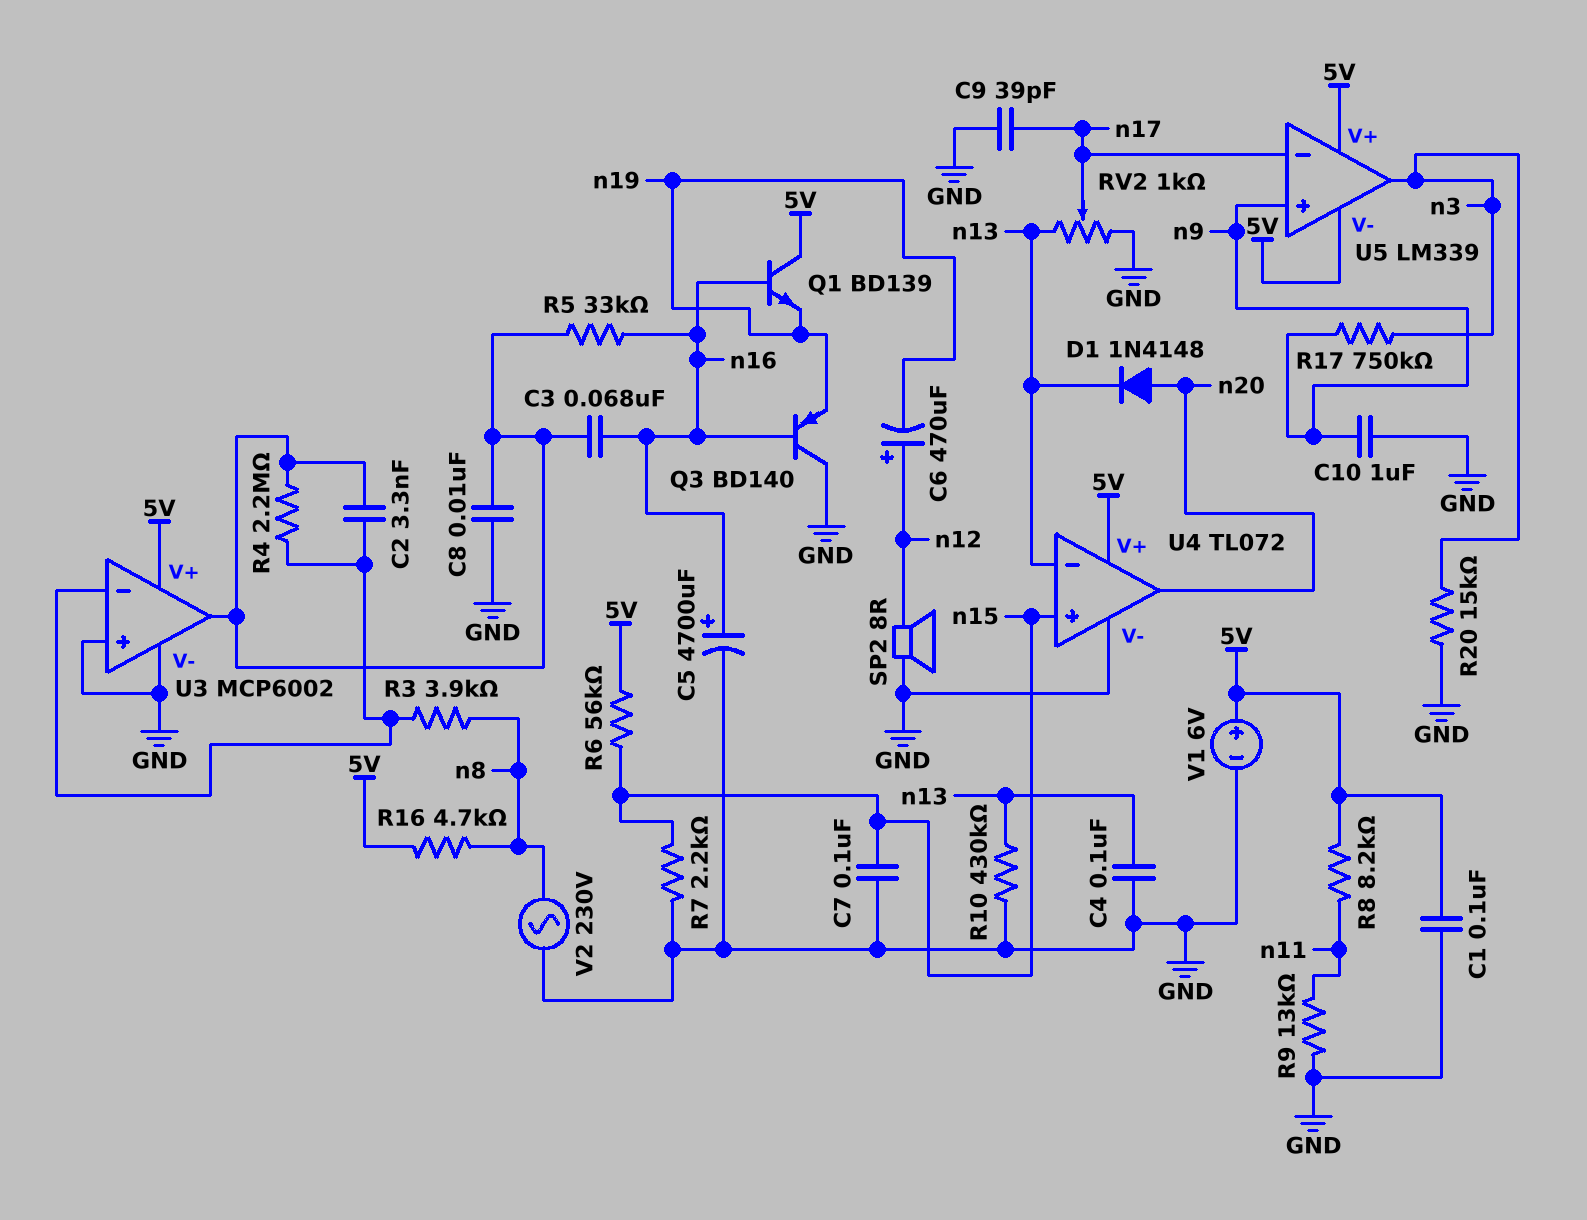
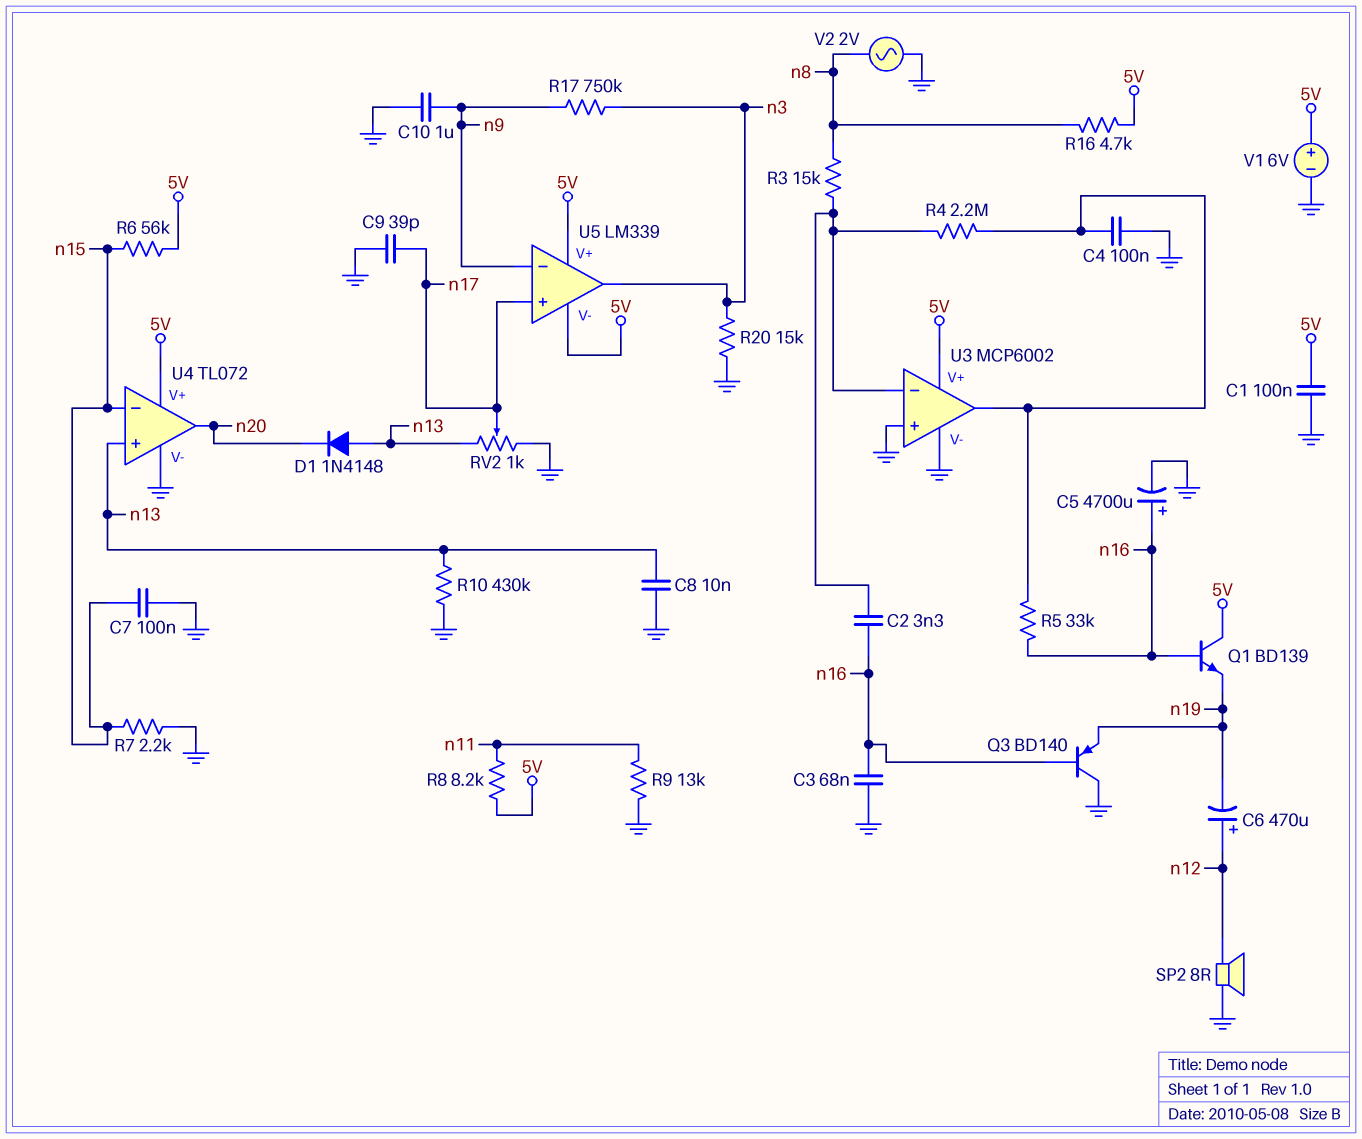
C2: 3.3nF (U3/in-, U3/out) -> 3.3nF (U3/in-, n16)
C3: 68nF (U3/out, n16) -> 68nF (GND, n16)
C4: 100nF (GND, n13) -> 100nF (GND, U3/out)
C8: 10nF (GND, U3/out) -> 10nF (GND, n13)
D1: diode 1N4148 (A n20, K n13) -> diode 1N4148 (A n13, K n20)
R3: 3.9k (U3/in-, n8) -> 15k (U3/in-, n8)
U4 pin in+: n15 -> n13
U4 pin in-: n13 -> n15
U5 pin in+: n9 -> n17
U5 pin in-: n17 -> n9
V2: AC 230V (GND, n8) -> AC 2V (GND, n8)

